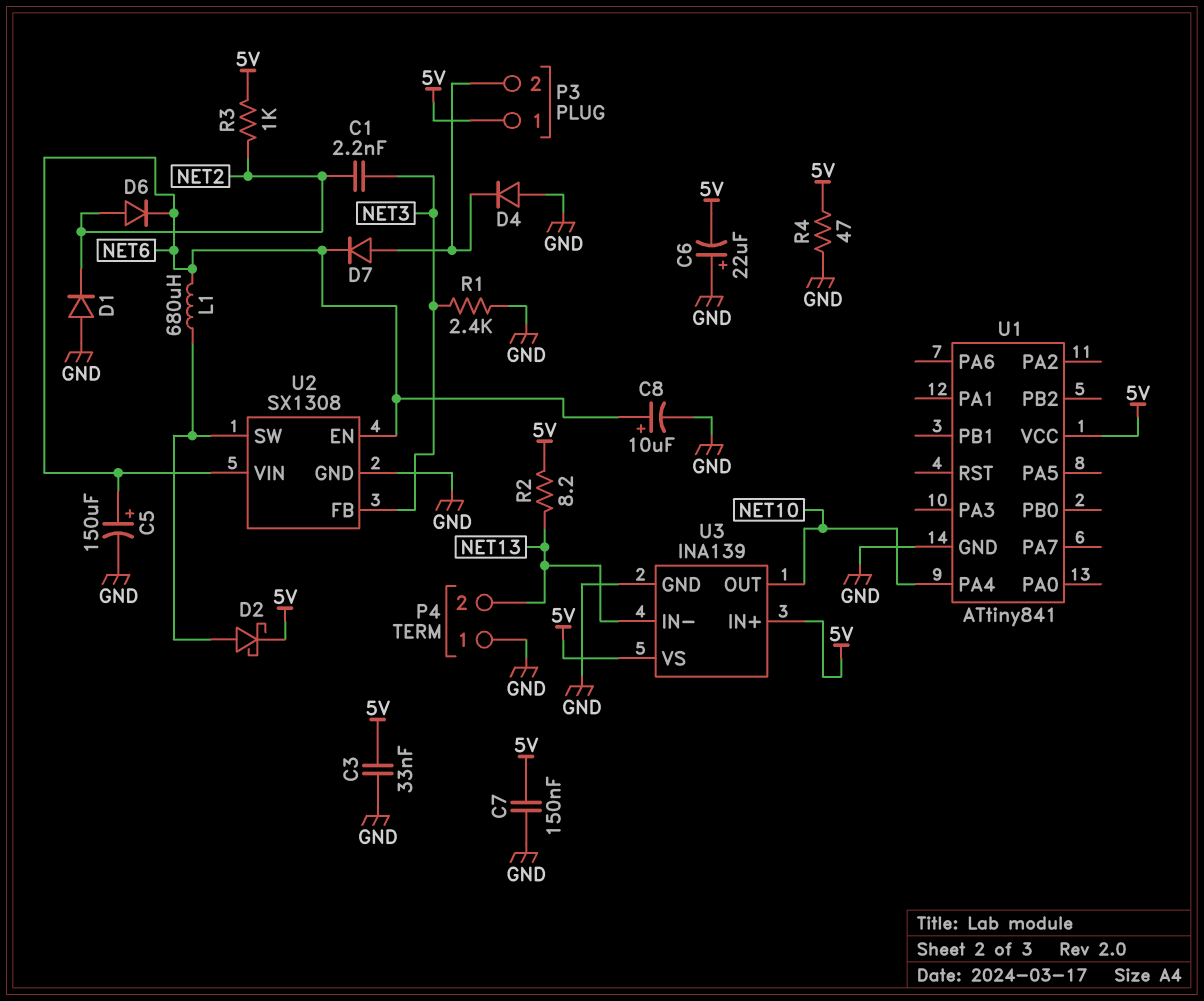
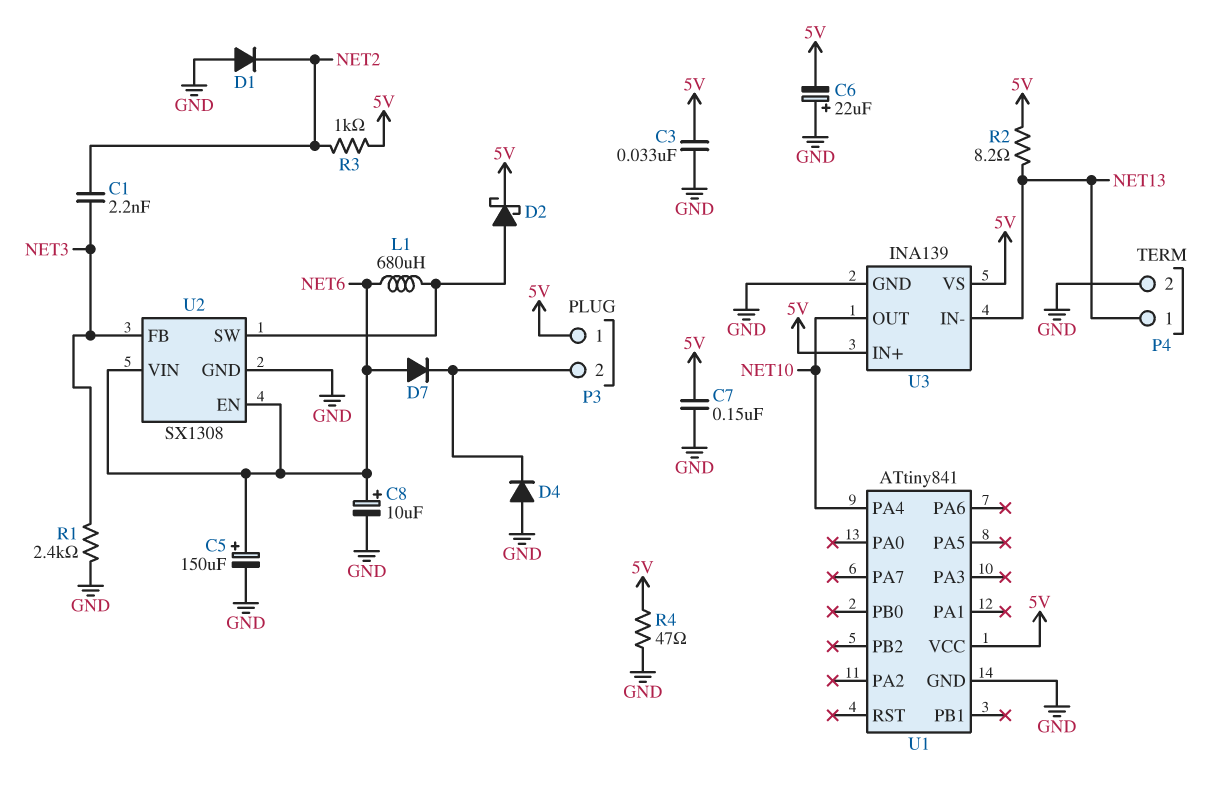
D6: diode (A NET2, K NET6) -> none
D7: diode (A P3/2, K NET6) -> diode (A NET6, K P3/2)
P4 pin 1: GND -> NET13
P4 pin 2: NET13 -> GND

